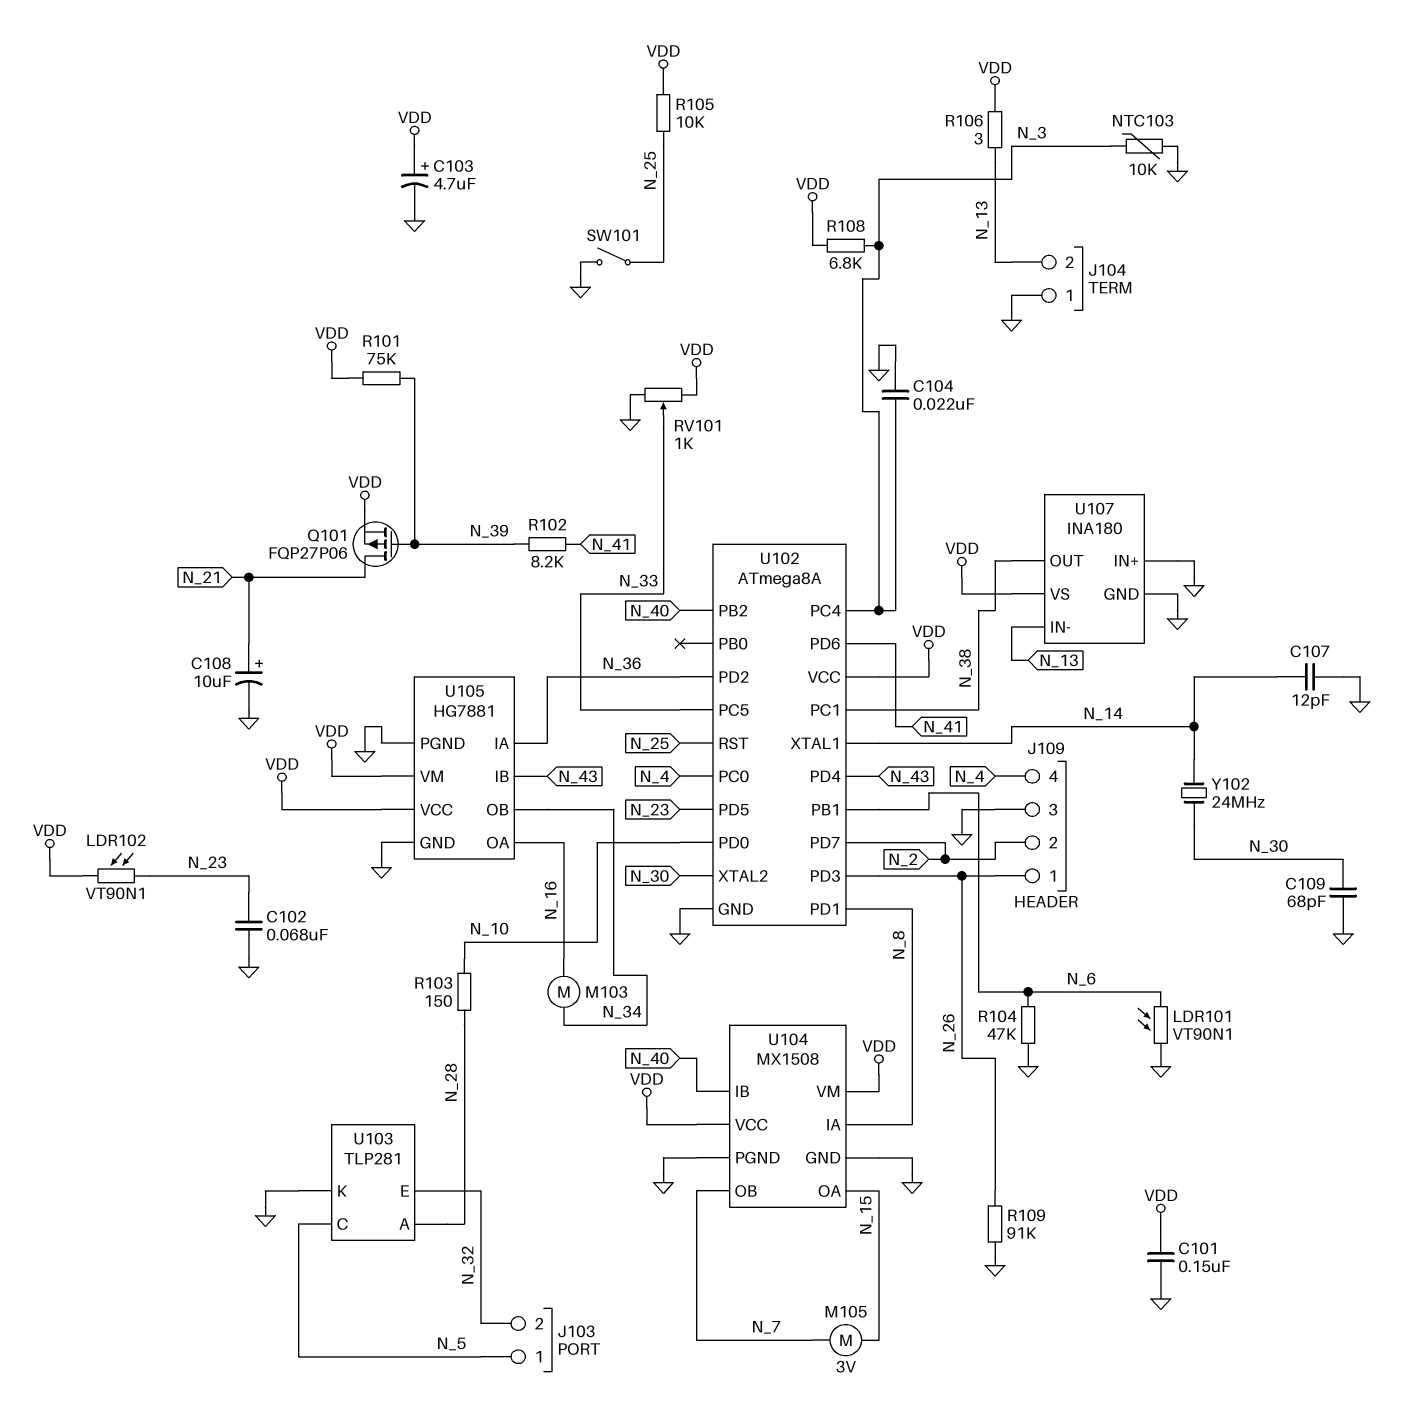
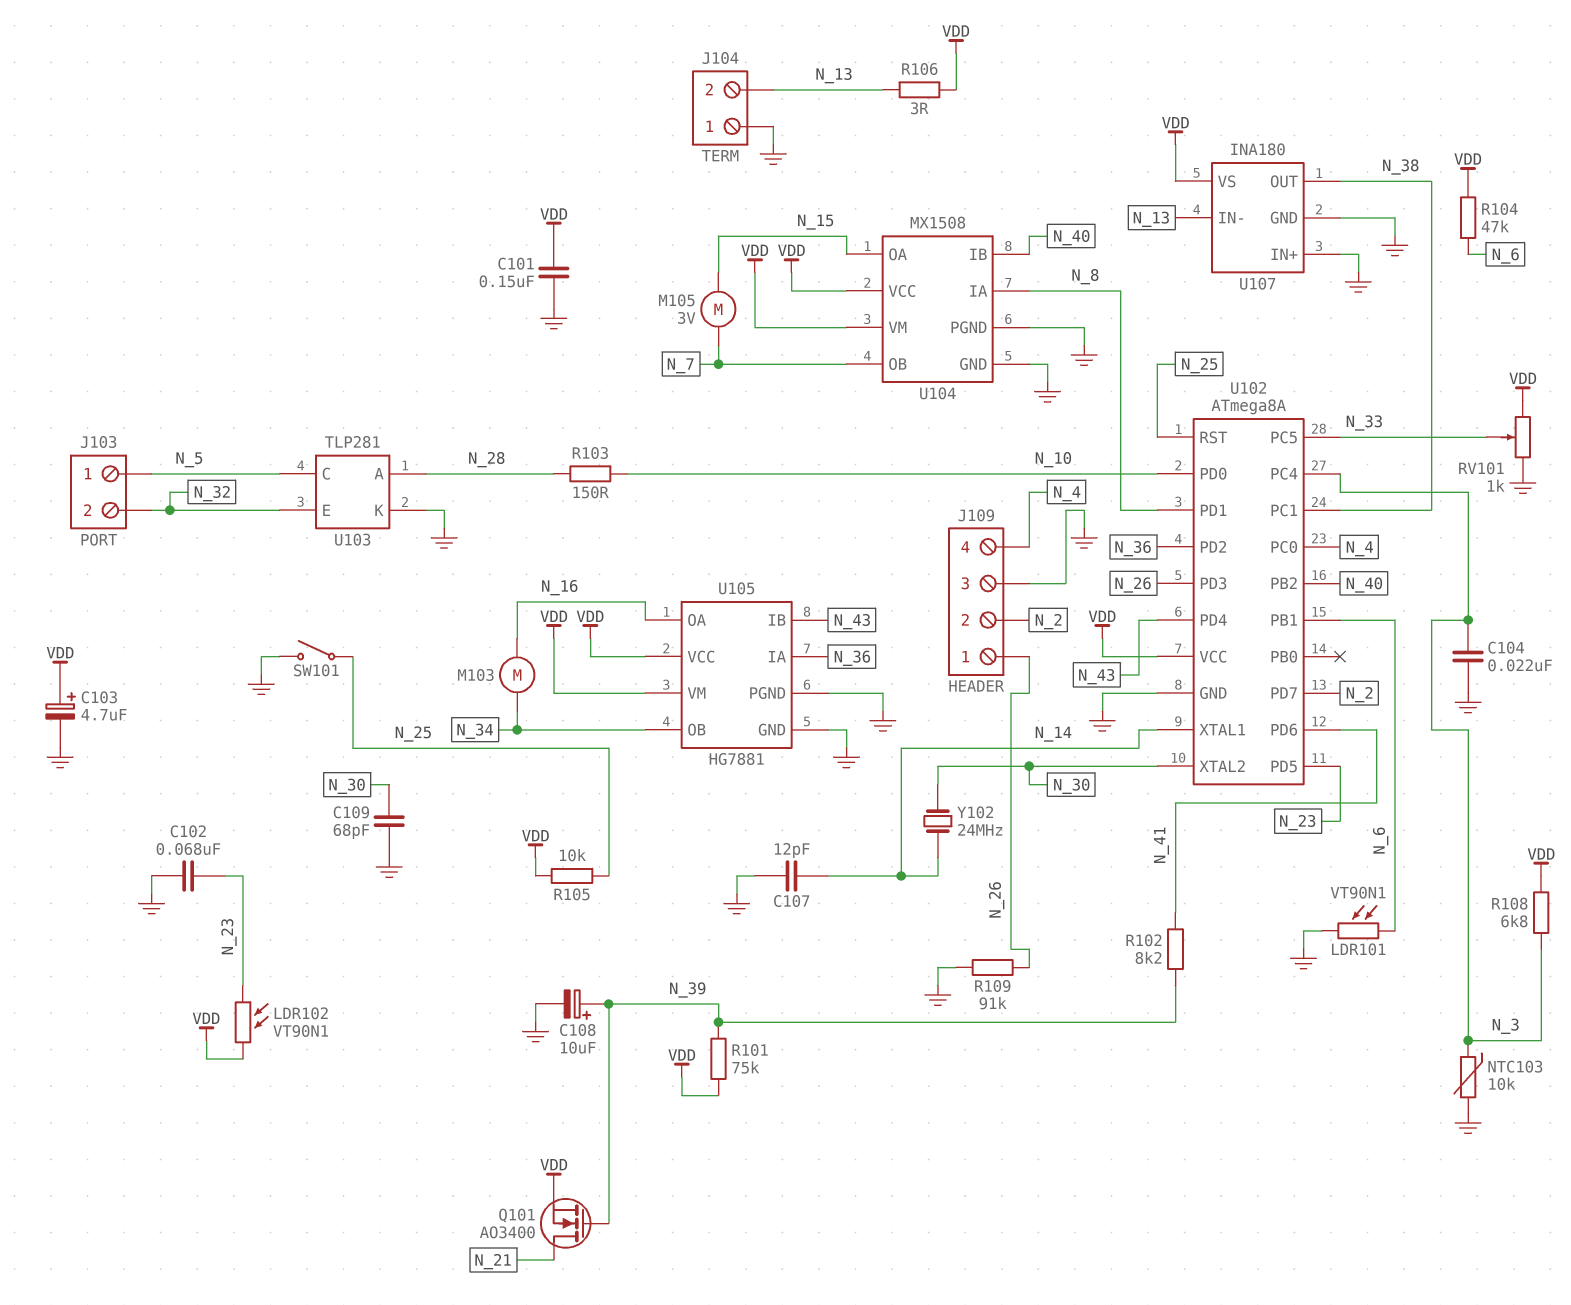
C108: 10uF (plus N_21, minus GND) -> 10uF (plus N_39, minus GND)
Q101: PMOS FQP27P06 (G N_39, D N_21, S VDD) -> NMOS AO3400 (G N_39, D N_21, S VDD)
R104: 47k (GND, N_6) -> 47k (N_6, VDD)

